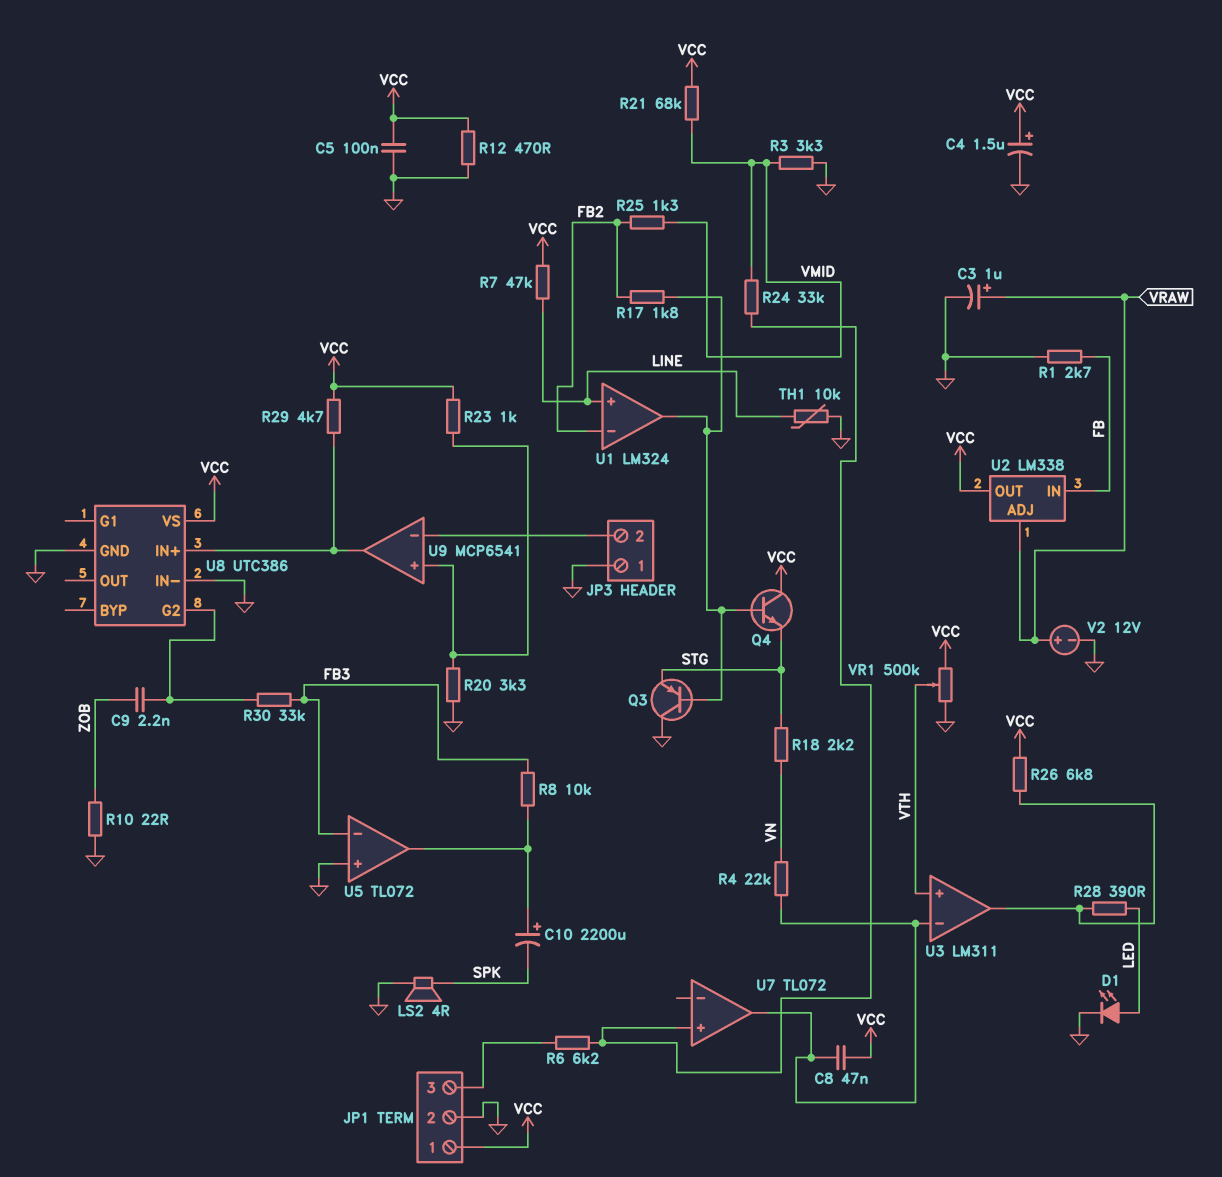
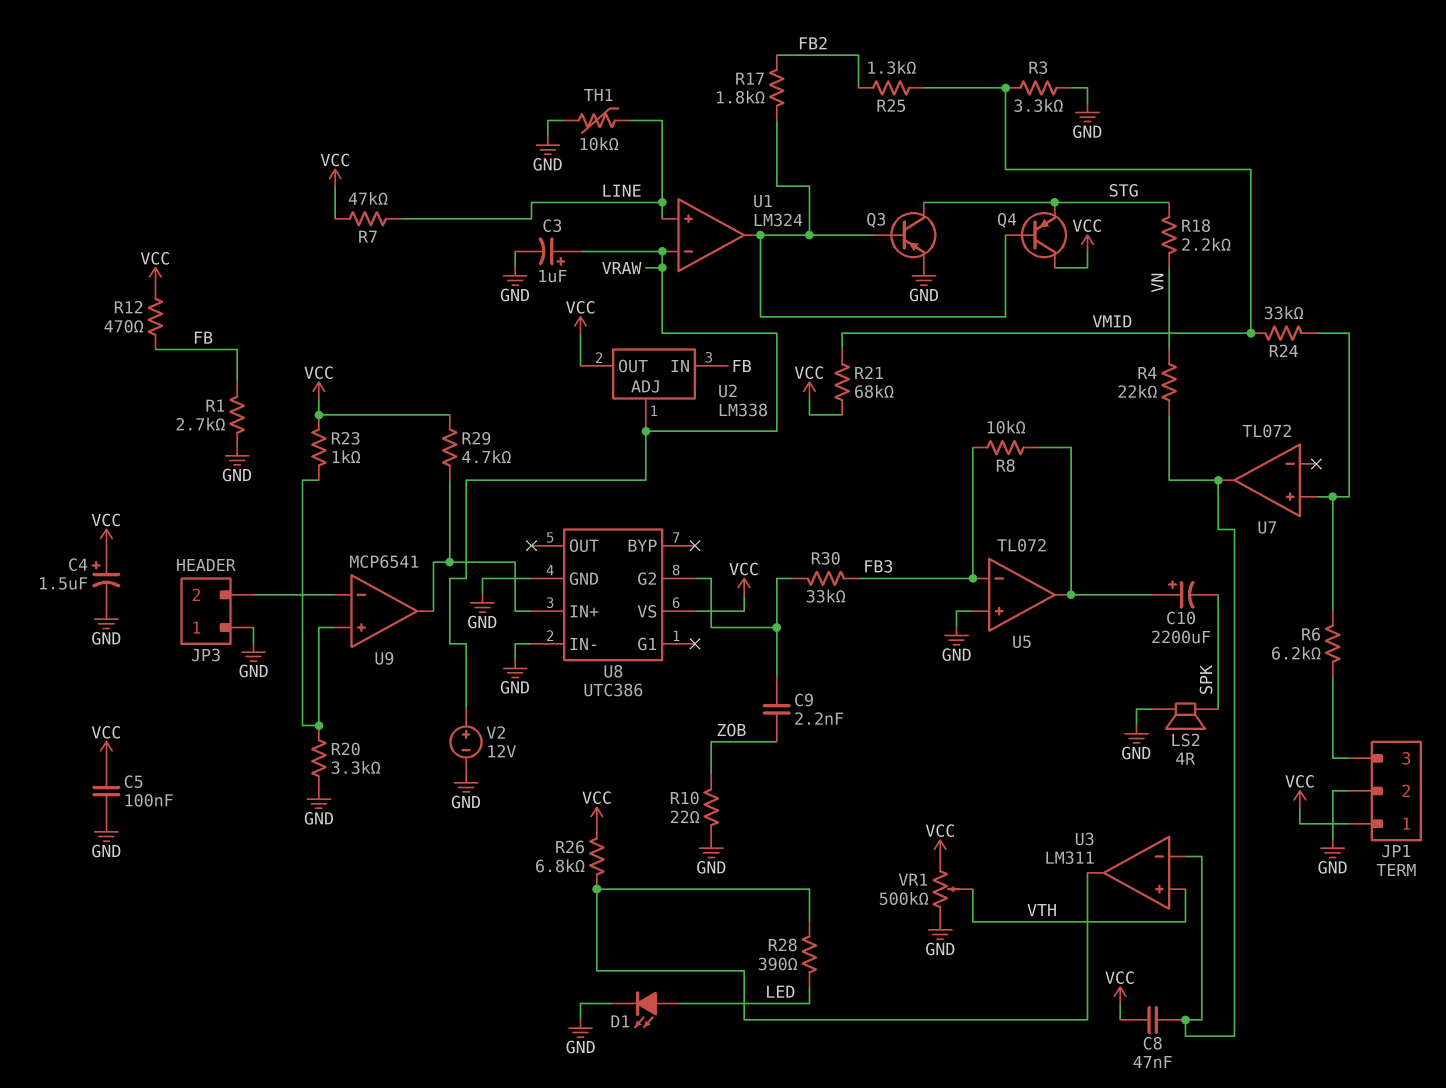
Q3: PNP (B U1/out, C GND, E STG) -> PNP (B U1/out, C STG, E GND)
Q4: NPN (B U1/out, C VCC, E STG) -> PNP (B U1/out, C VCC, E STG)
R12: 470 (GND, VCC) -> 470 (FB, VCC)
U1 pin in-: FB2 -> VRAW

